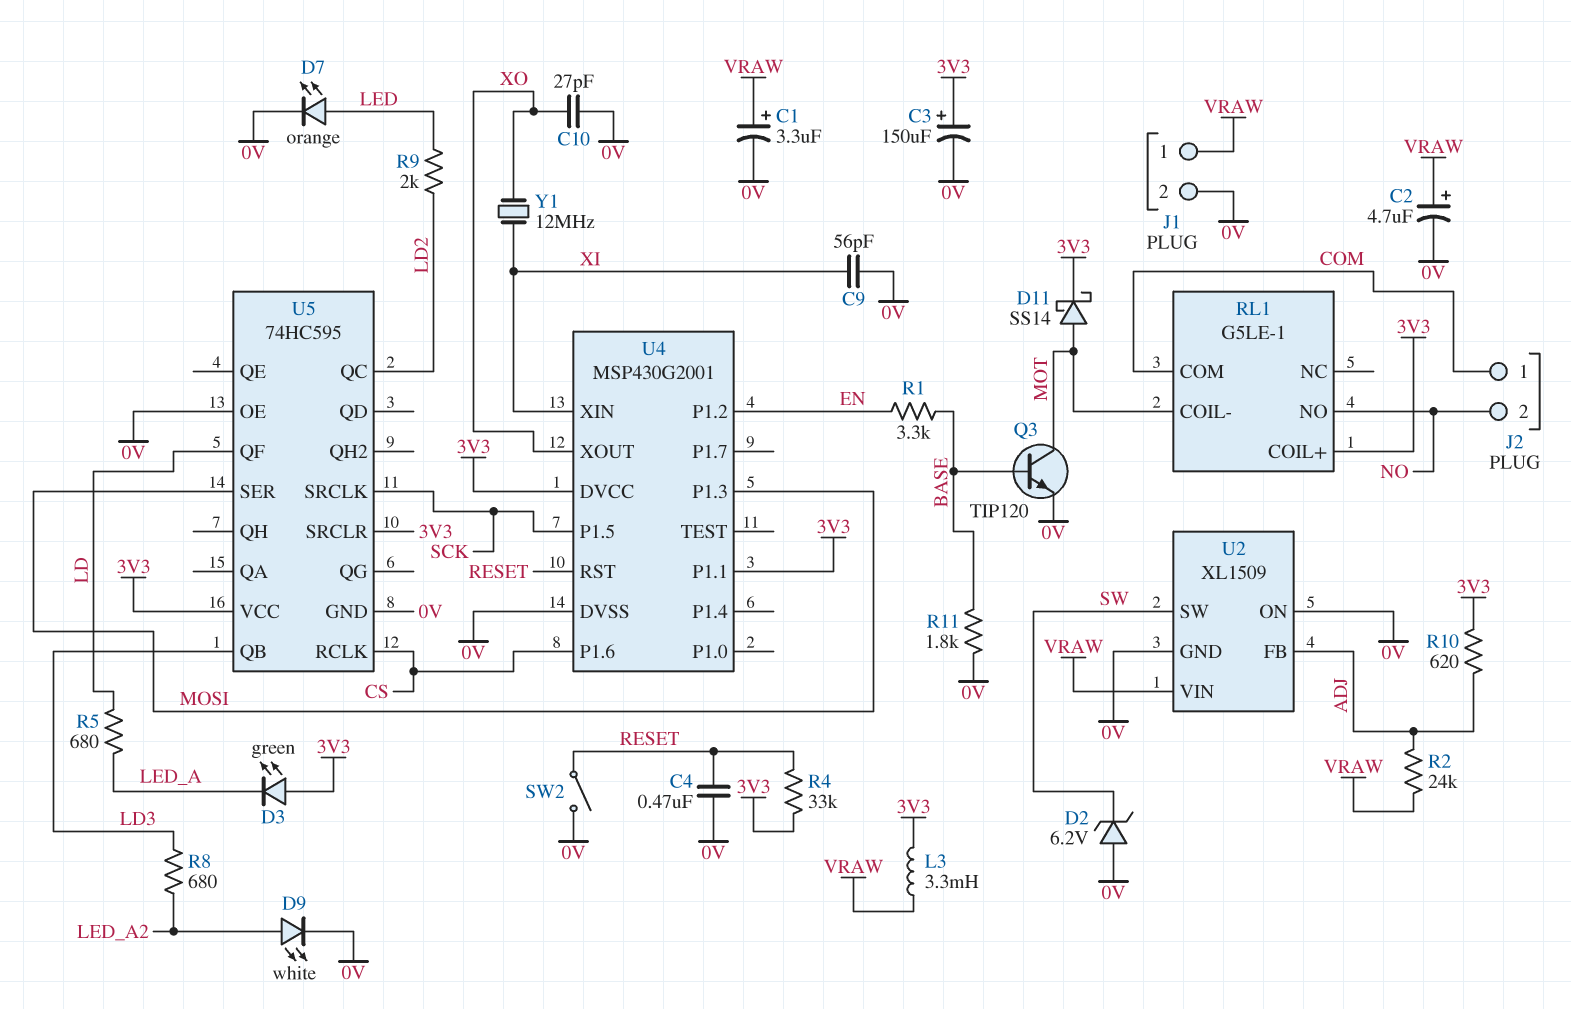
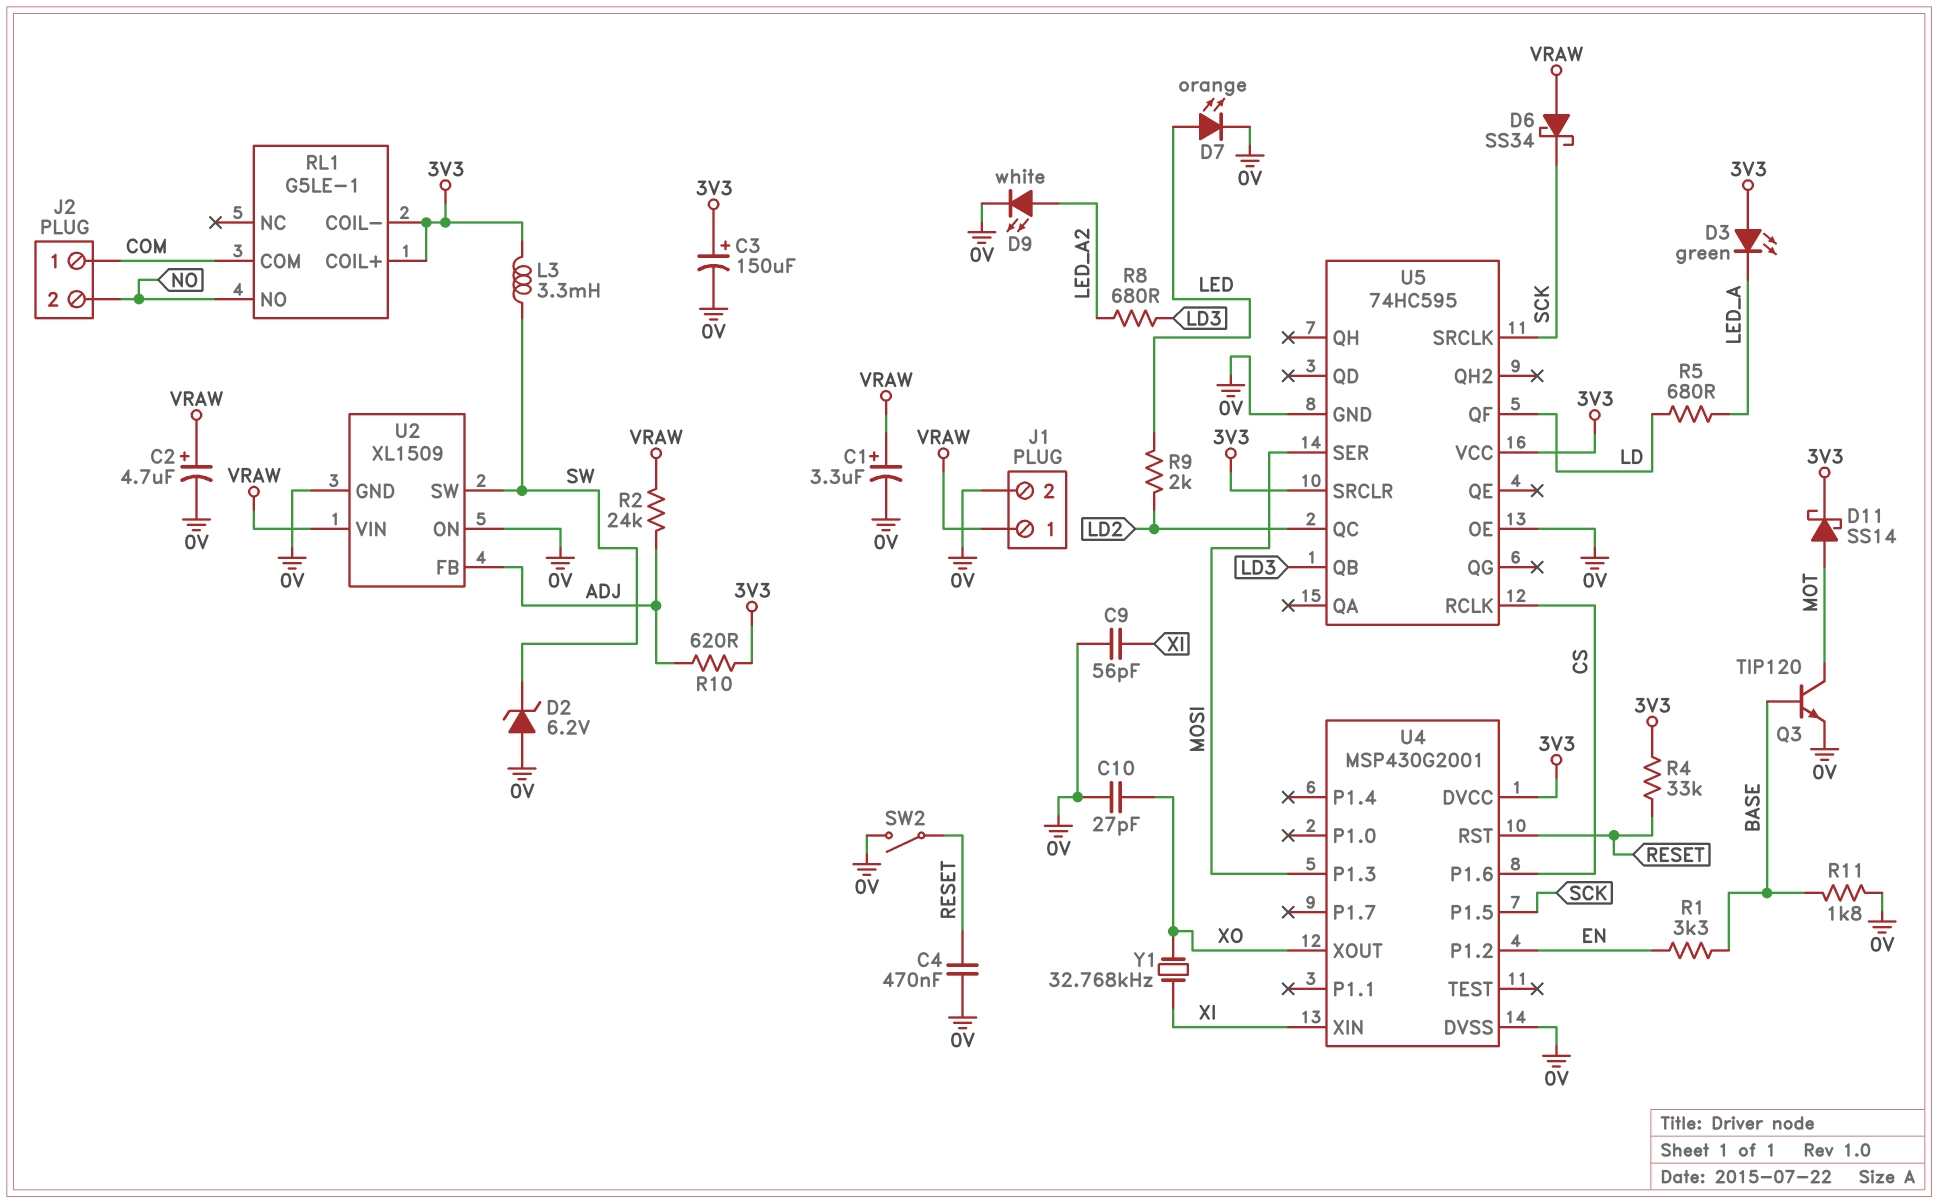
D6: none -> schottky SS34 (A VRAW, K SCK)
L3: 3.3mH (3V3, VRAW) -> 3.3mH (3V3, SW)
RL1 pin COIL-: MOT -> 3V3
U4 pin P1.1: 3V3 -> none
Y1: 12MHz (XI, XO) -> 32.768kHz (XI, XO)

